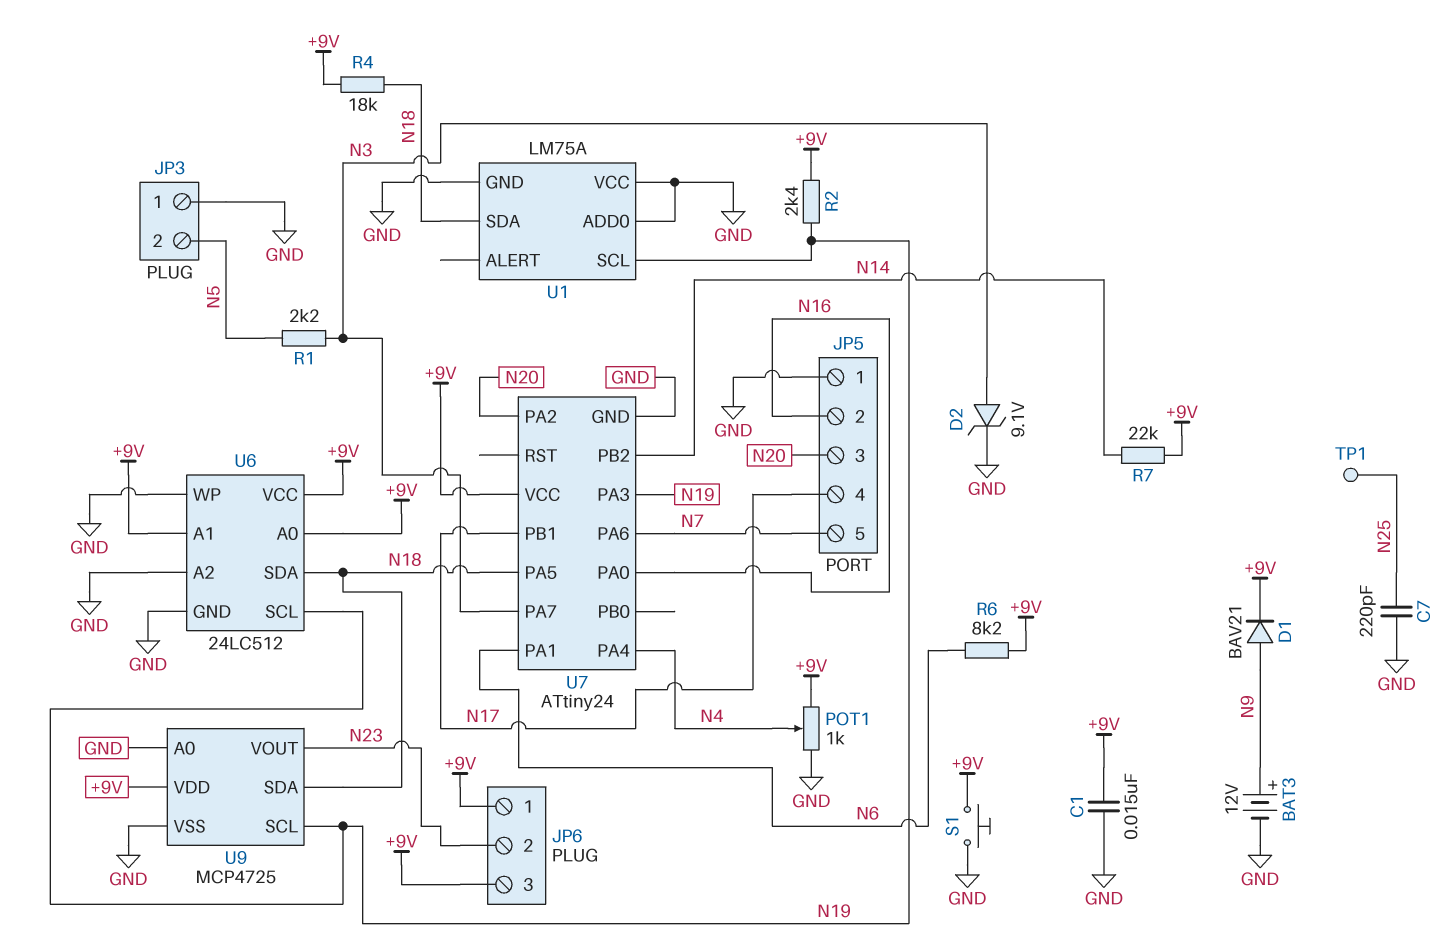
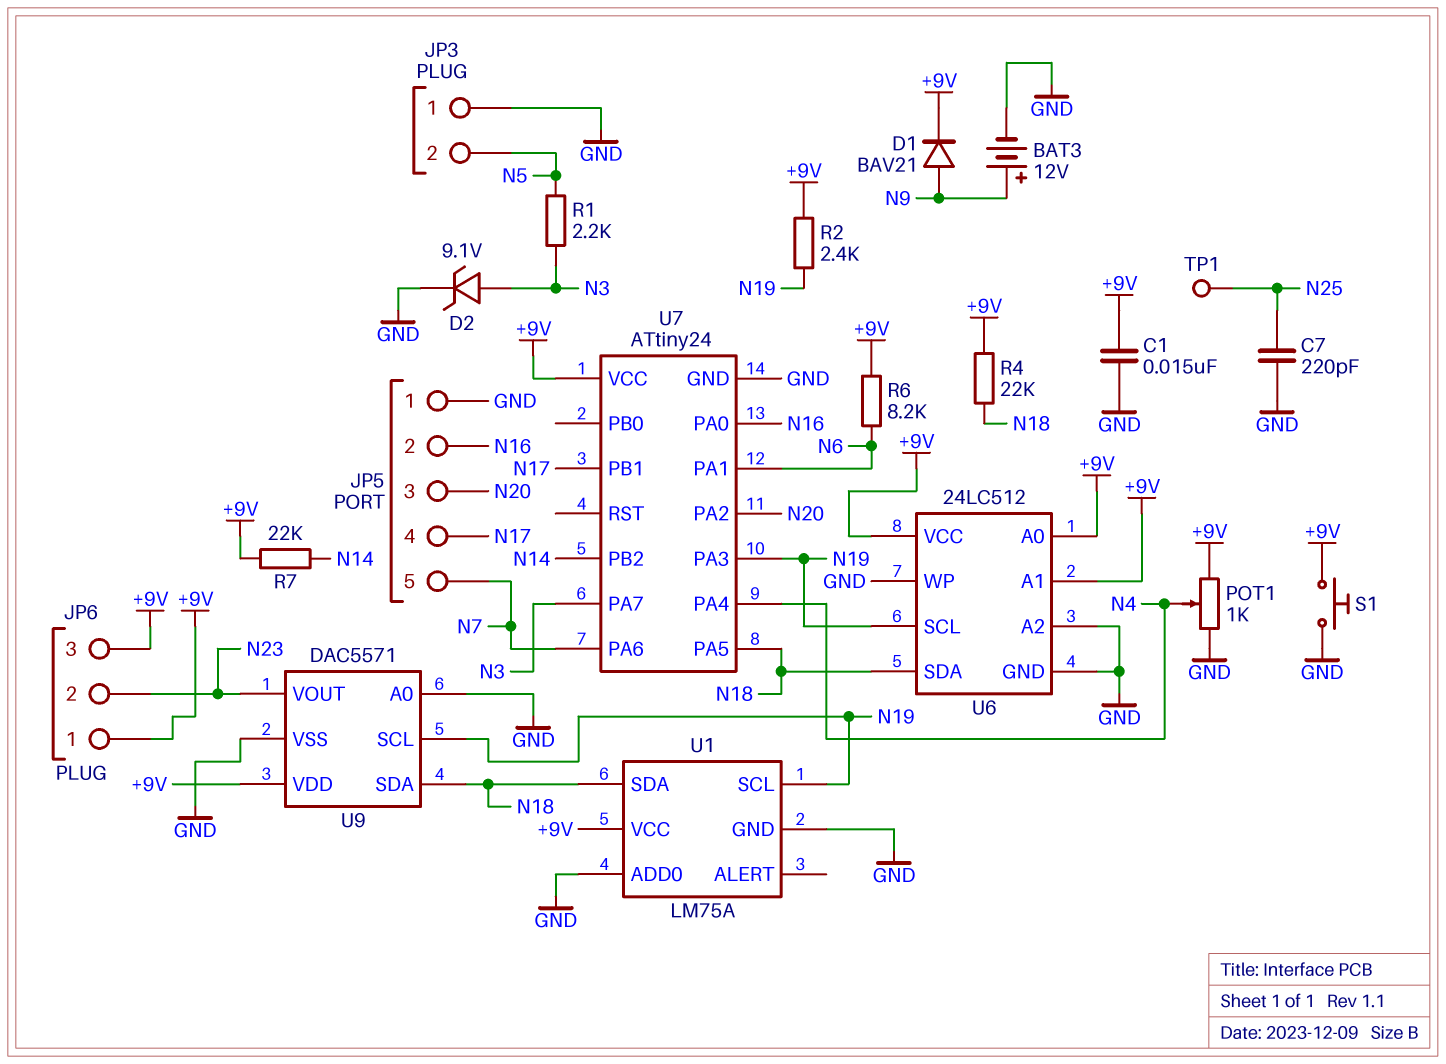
R4: 18k (+9V, N18) -> 22k (+9V, N18)
U1 pin VCC: GND -> +9V
U9: MCP4725 -> DAC5571

